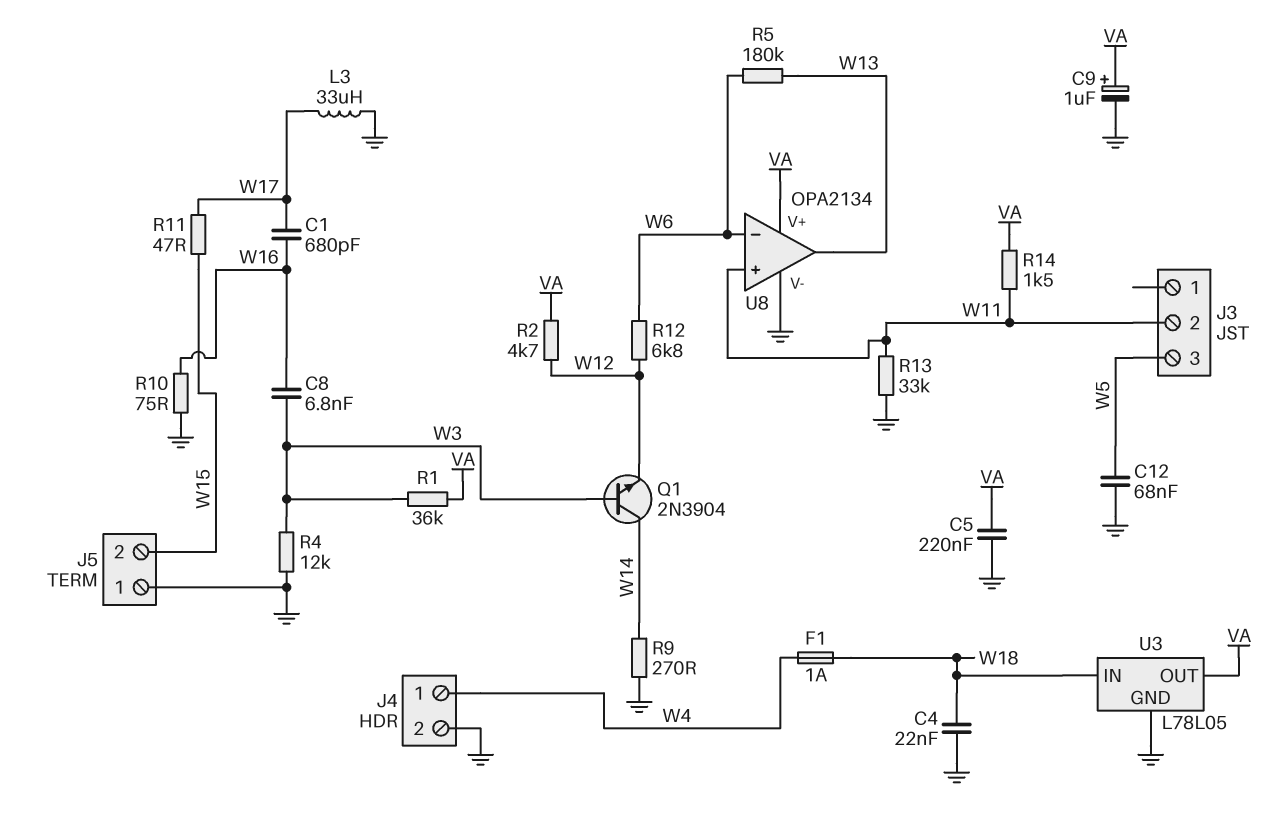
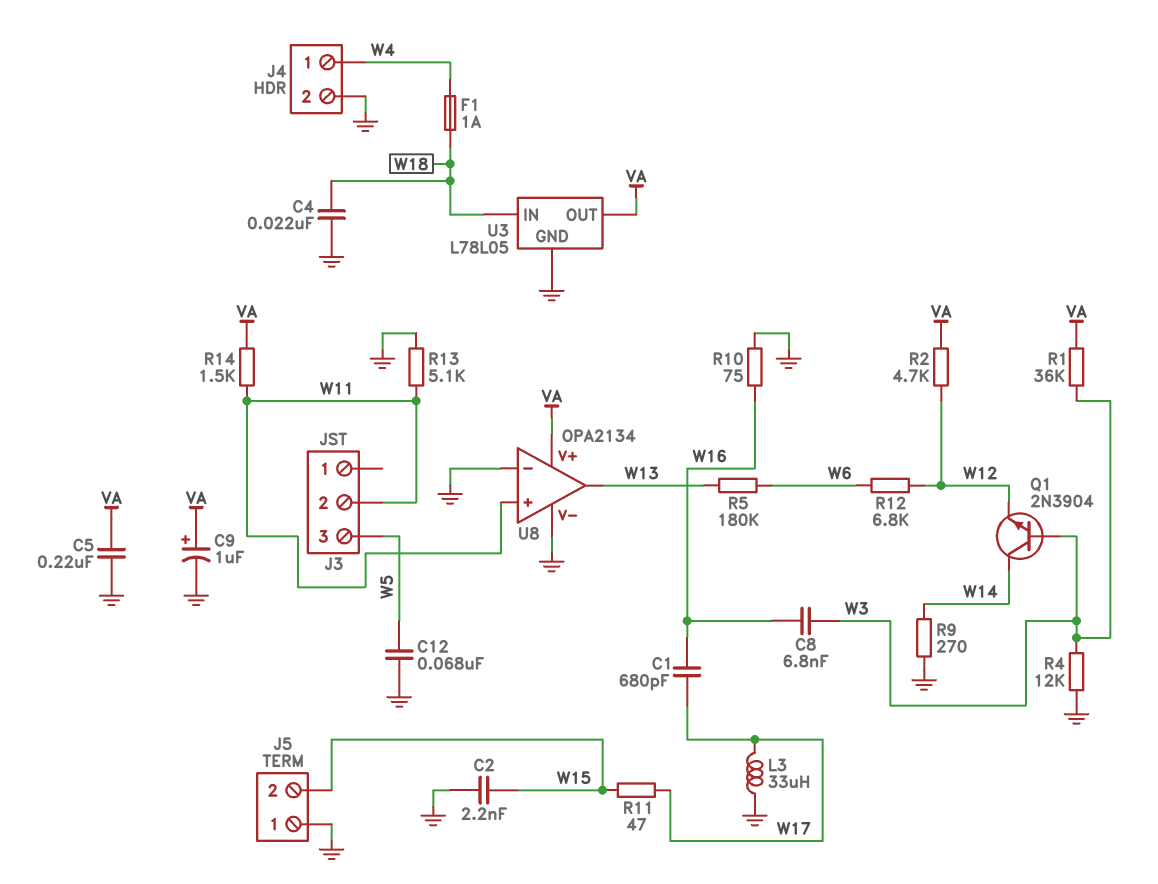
C2: none -> 2.2nF (GND, W15)
R13: 33k (GND, W11) -> 5.1k (GND, W11)
U8 pin in-: W6 -> GND

